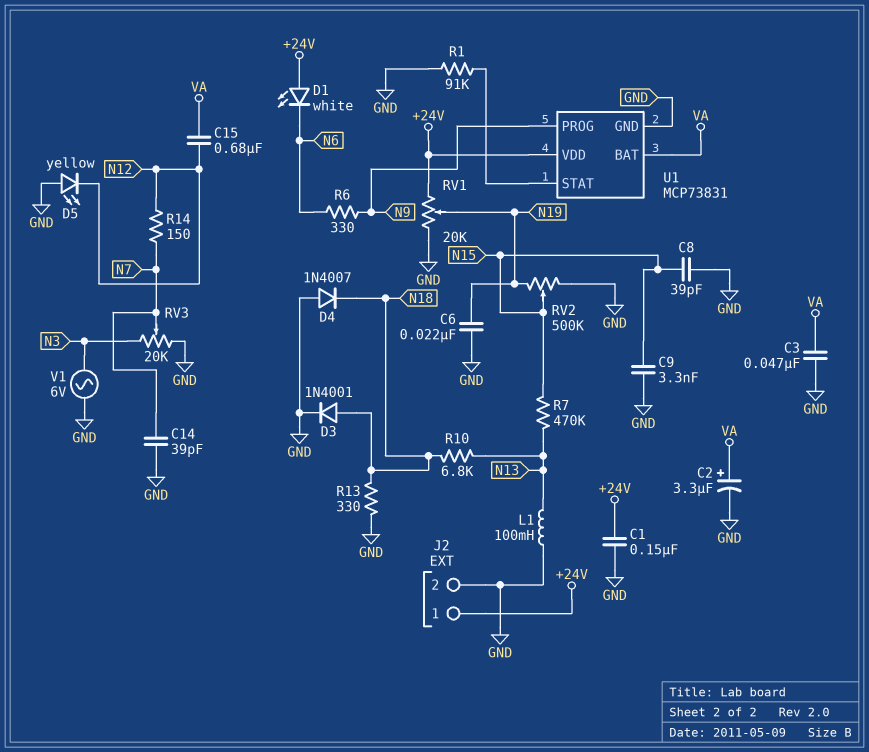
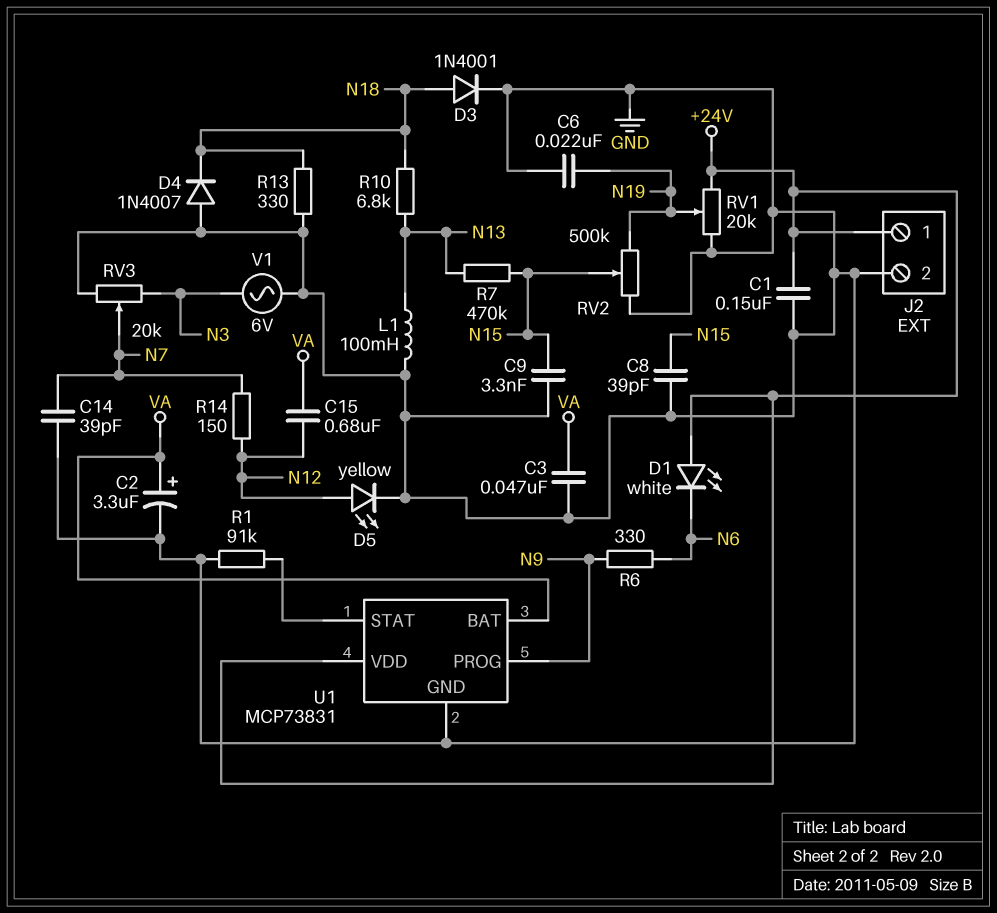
D5: LED yellow (A GND, K N12) -> LED yellow (A N12, K GND)

